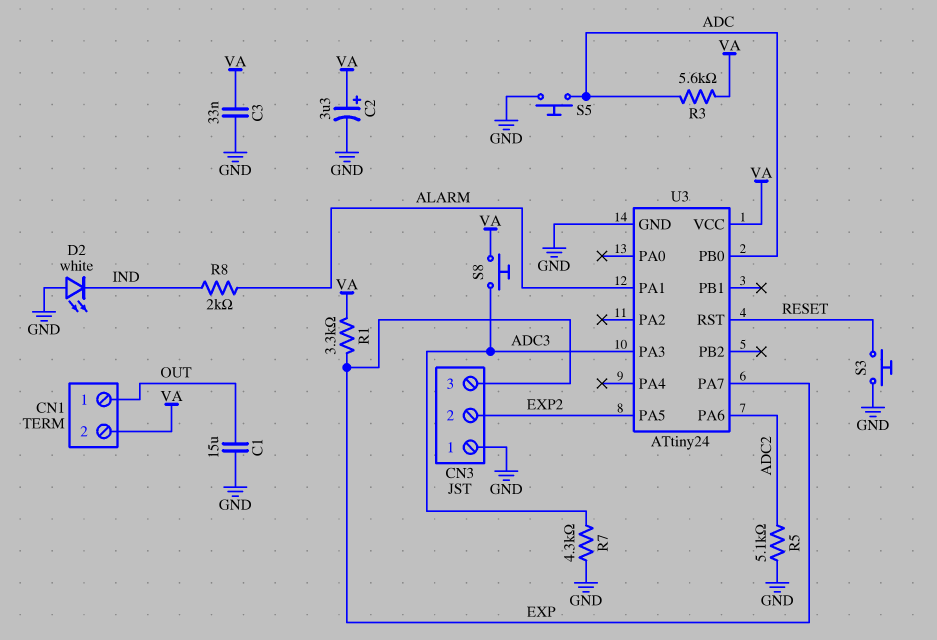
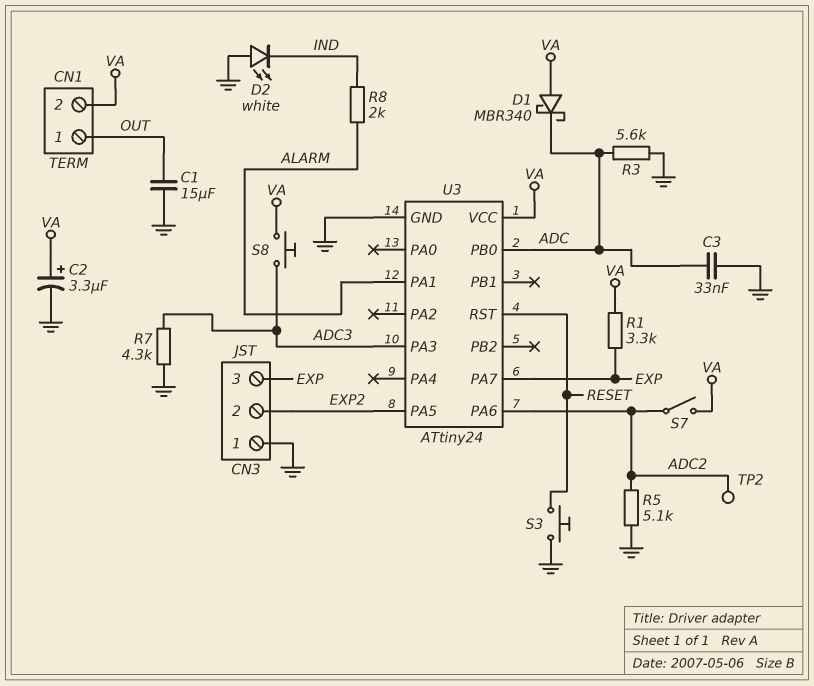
C3: 33nF (GND, VA) -> 33nF (ADC, GND)
D1: none -> schottky MBR340 (A VA, K ADC)
R3: 5.6k (ADC, VA) -> 5.6k (ADC, GND)
S5: button (ADC, GND) -> none
S7: none -> switch (ADC2, VA)
TP2: none -> test point (ADC2)

